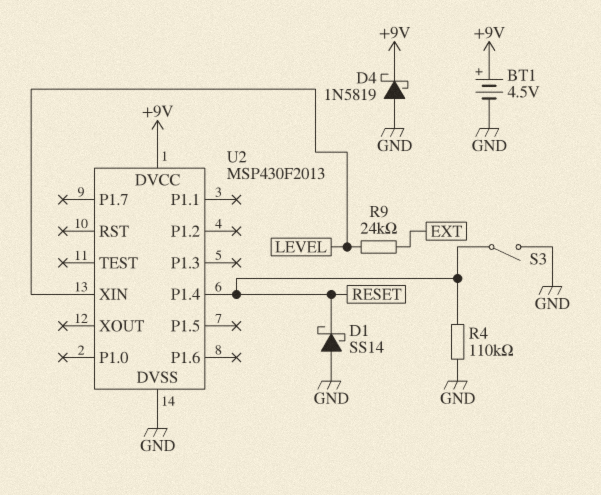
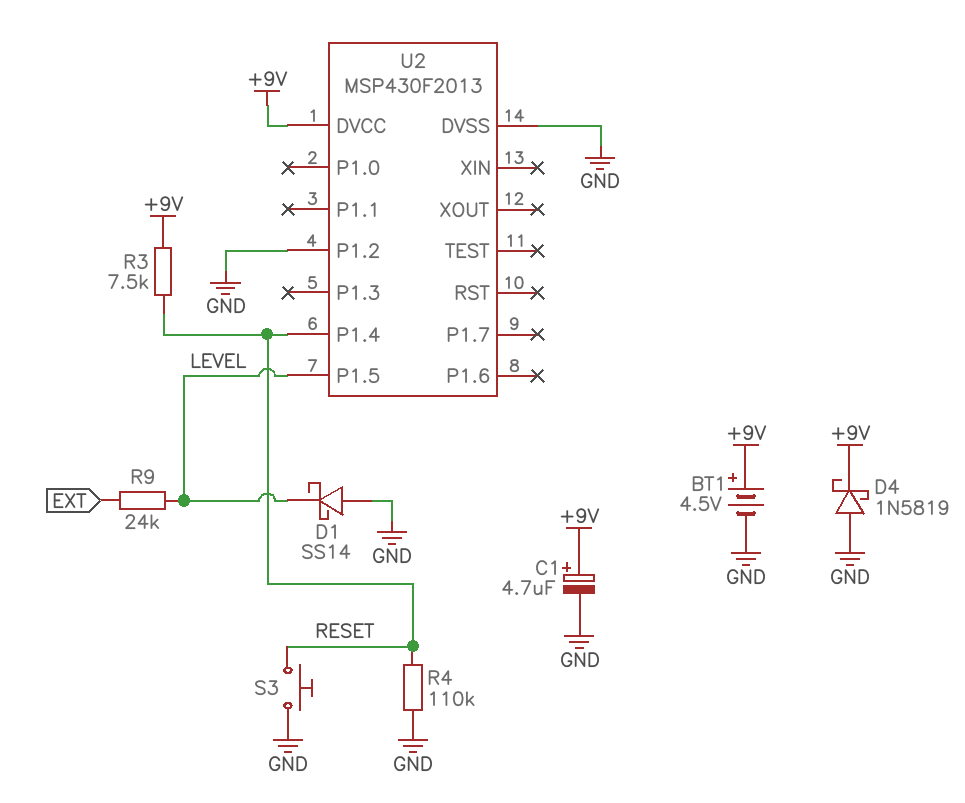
C1: none -> 4.7uF (plus +9V, minus GND)
D1: schottky SS14 (A GND, K RESET) -> schottky SS14 (A GND, K LEVEL)
R3: none -> 7.5k (+9V, RESET)
S3: switch (GND, RESET) -> button (GND, RESET)
U2 pin P1.2: none -> GND
U2 pin P1.5: none -> LEVEL
U2 pin XIN: LEVEL -> none

